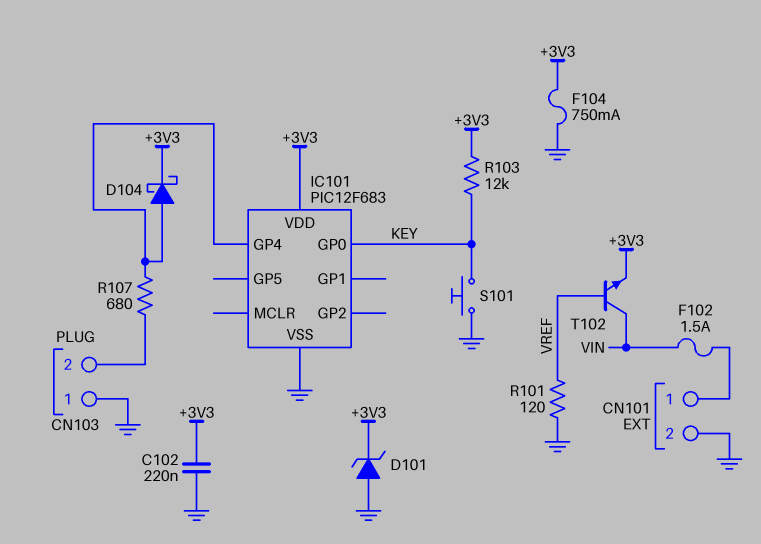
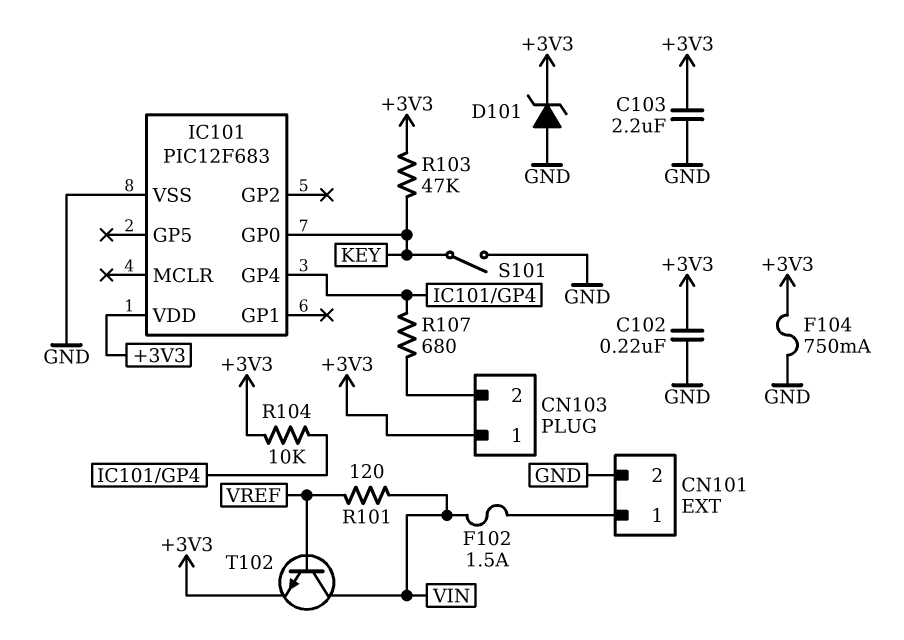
C103: none -> 2.2uF (+3V3, GND)
CN103 pin 1: GND -> +3V3
D104: schottky (A IC101/GP4, K +3V3) -> none
R101: 120 (GND, VREF) -> 120 (VIN, VREF)
R103: 12k (+3V3, KEY) -> 47k (+3V3, KEY)
R104: none -> 10k (+3V3, IC101/GP4)
S101: button (GND, KEY) -> switch (GND, KEY)

